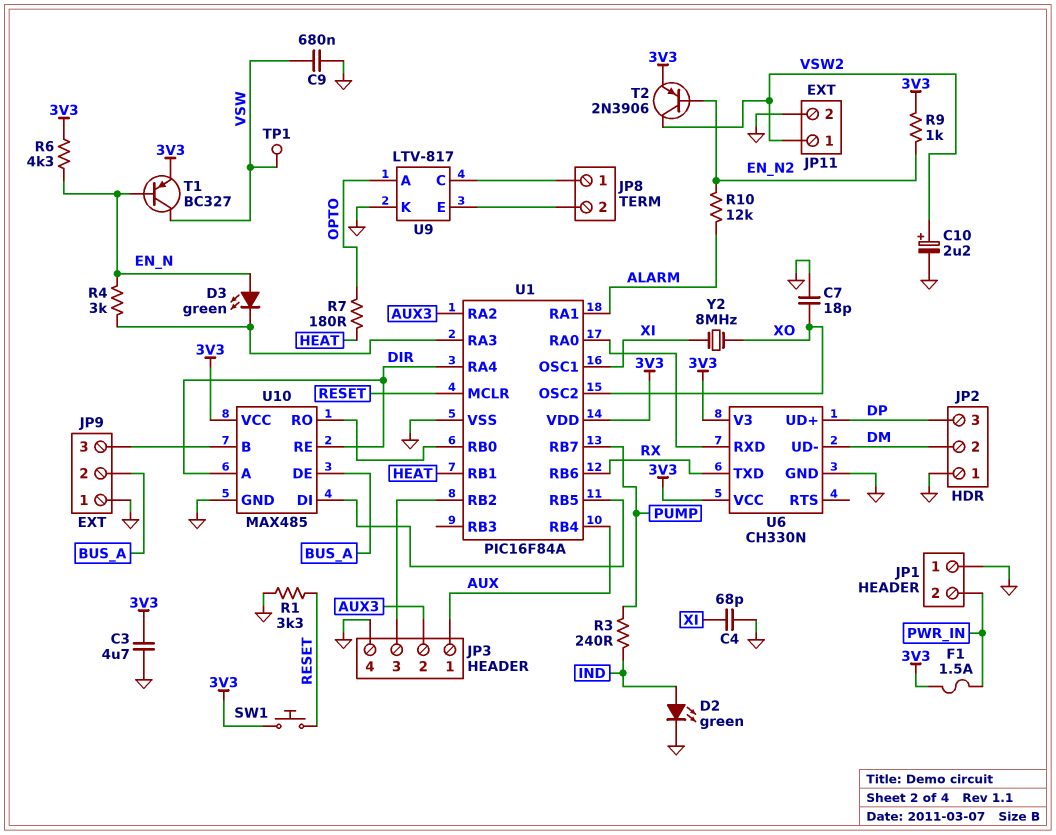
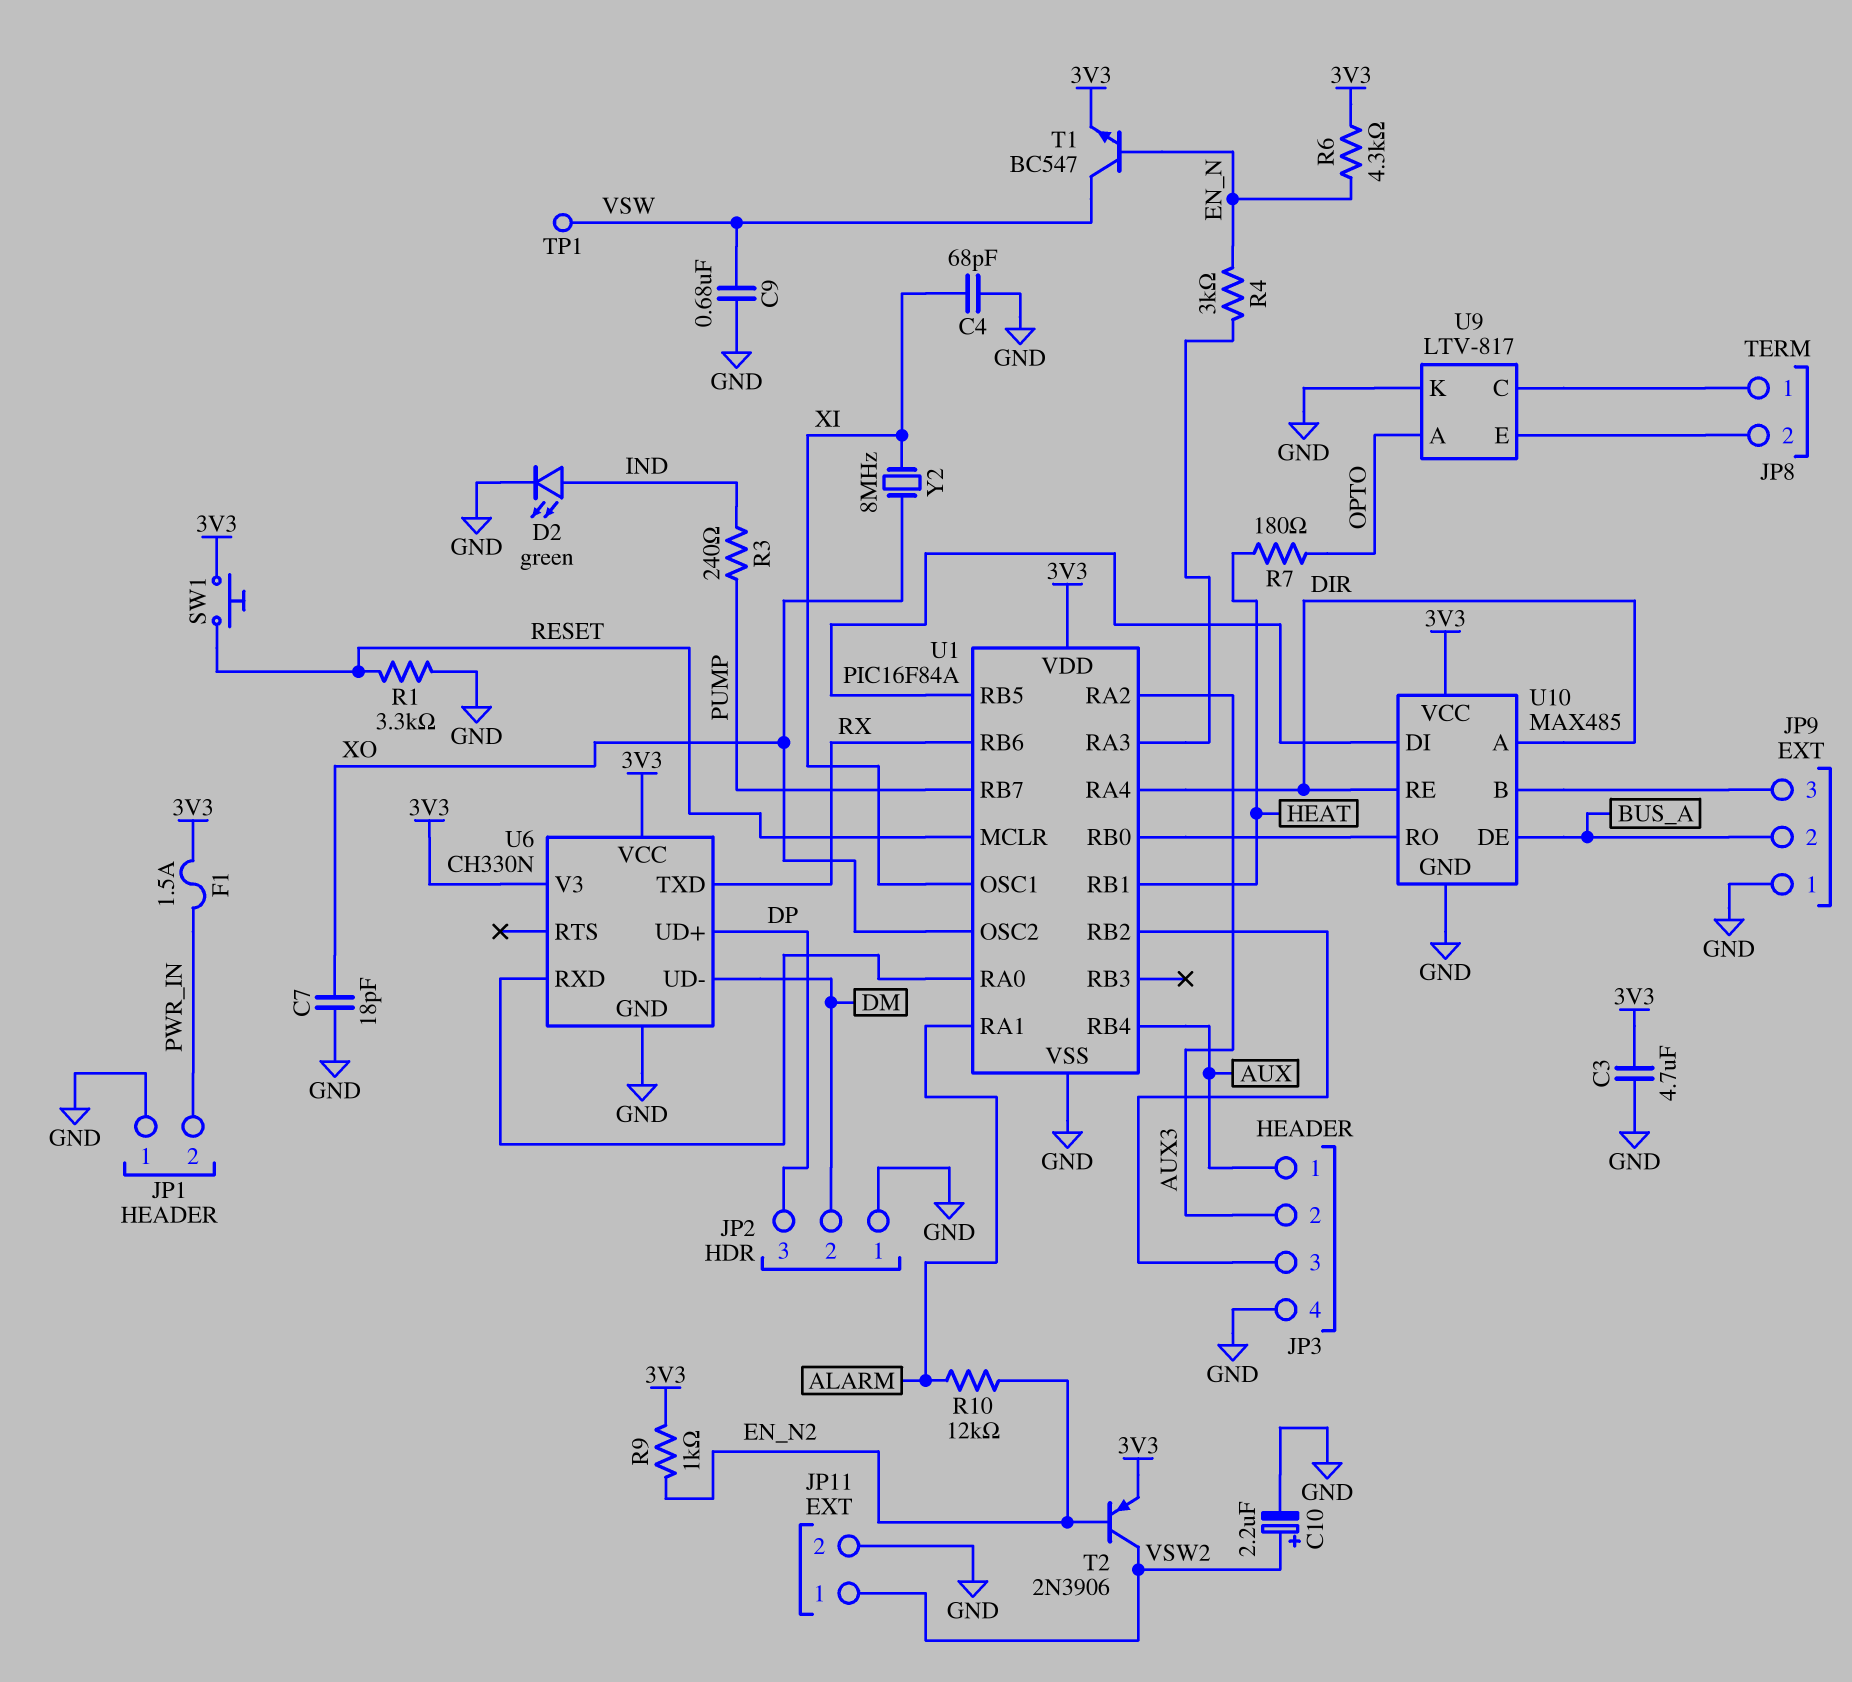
D3: LED green (A EN_N, K U1/RA3) -> none
T1: PNP BC327 (B EN_N, C VSW, E 3V3) -> NPN BC547 (B EN_N, C VSW, E 3V3)

